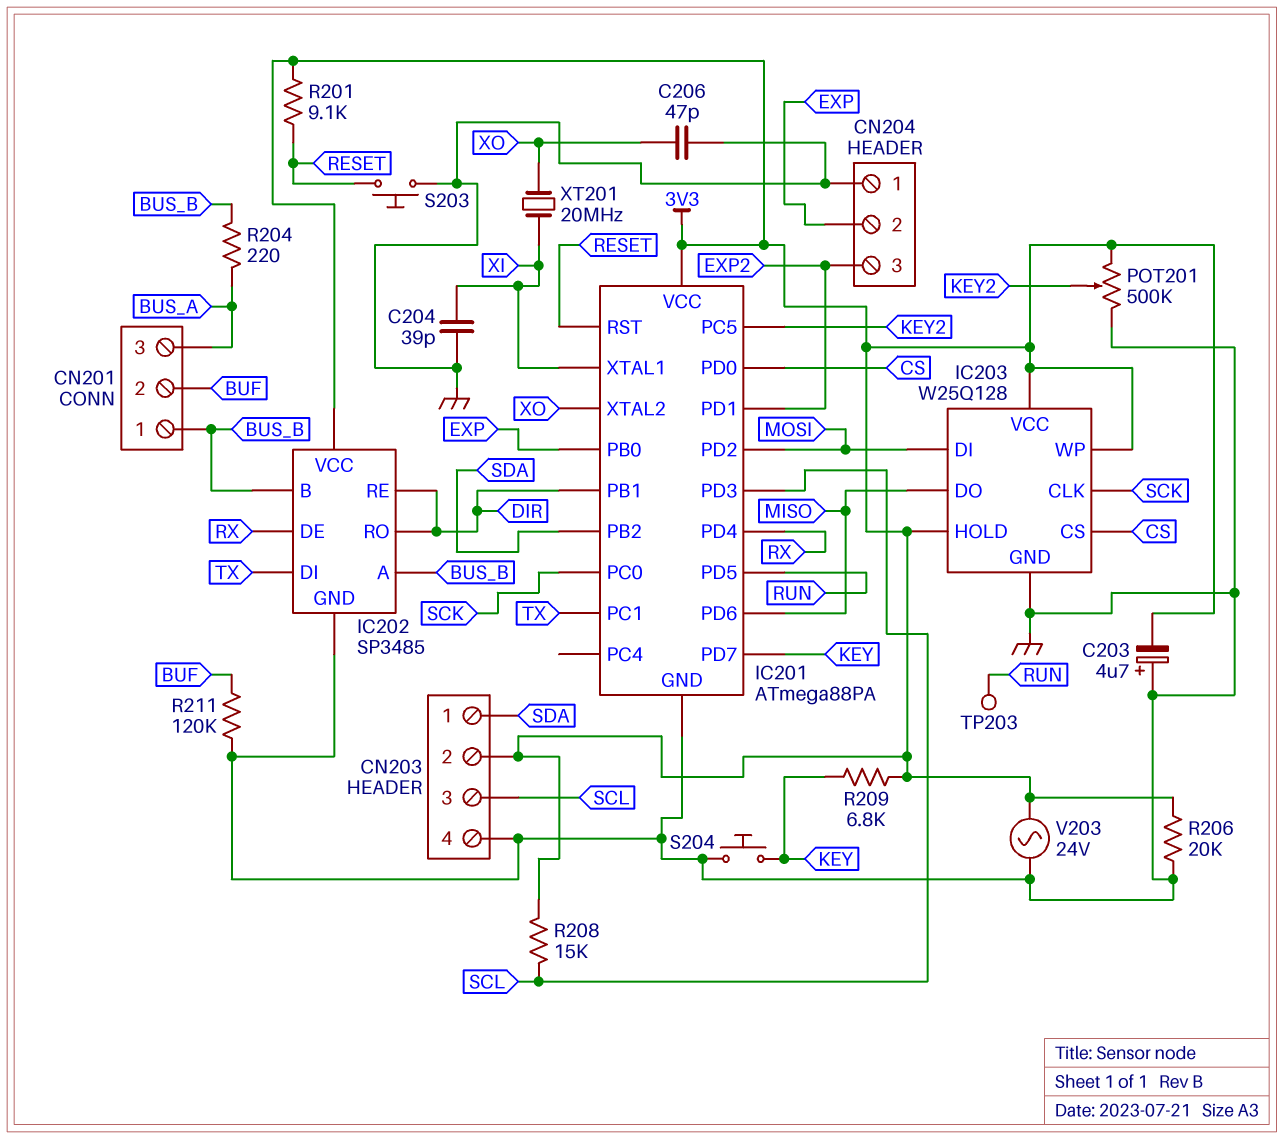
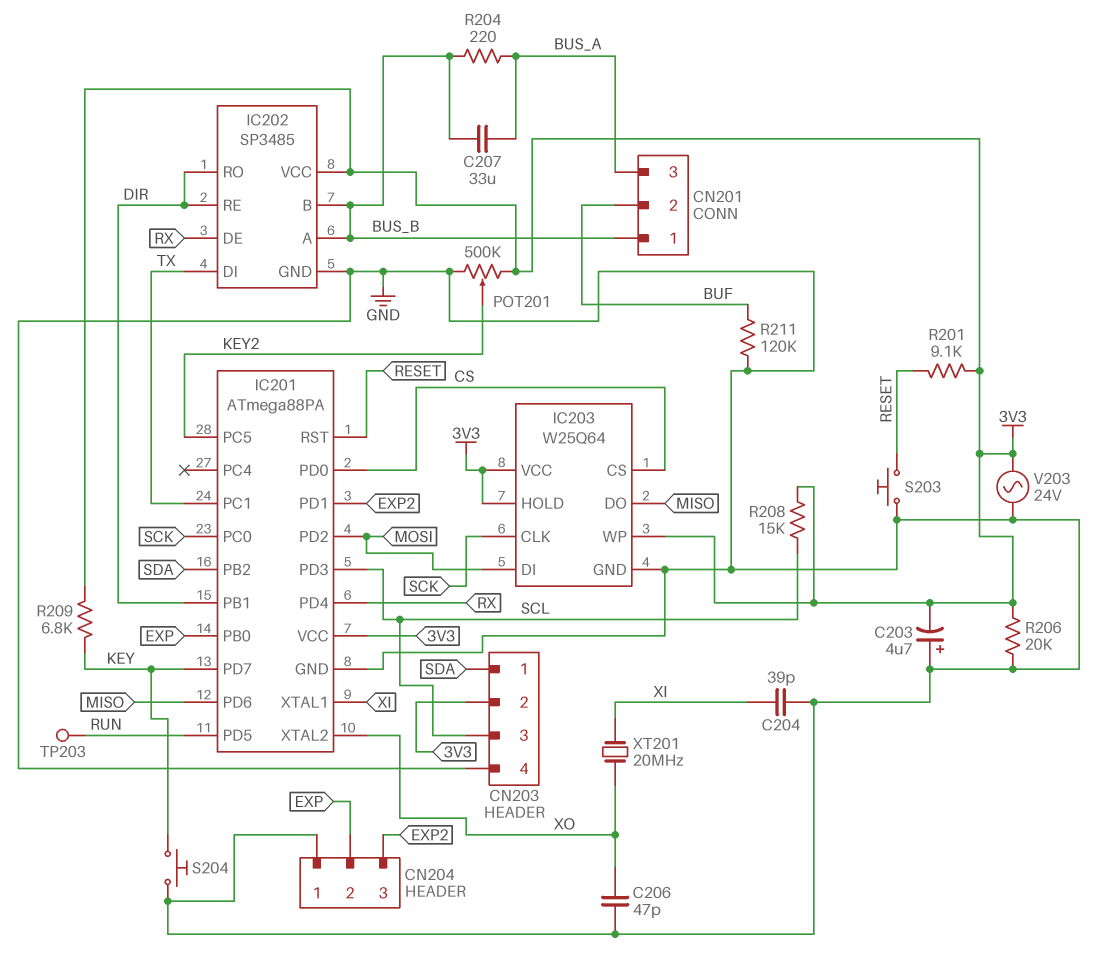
C207: none -> 33uF (BUS_A, BUS_B)
IC203: W25Q128 -> W25Q64

